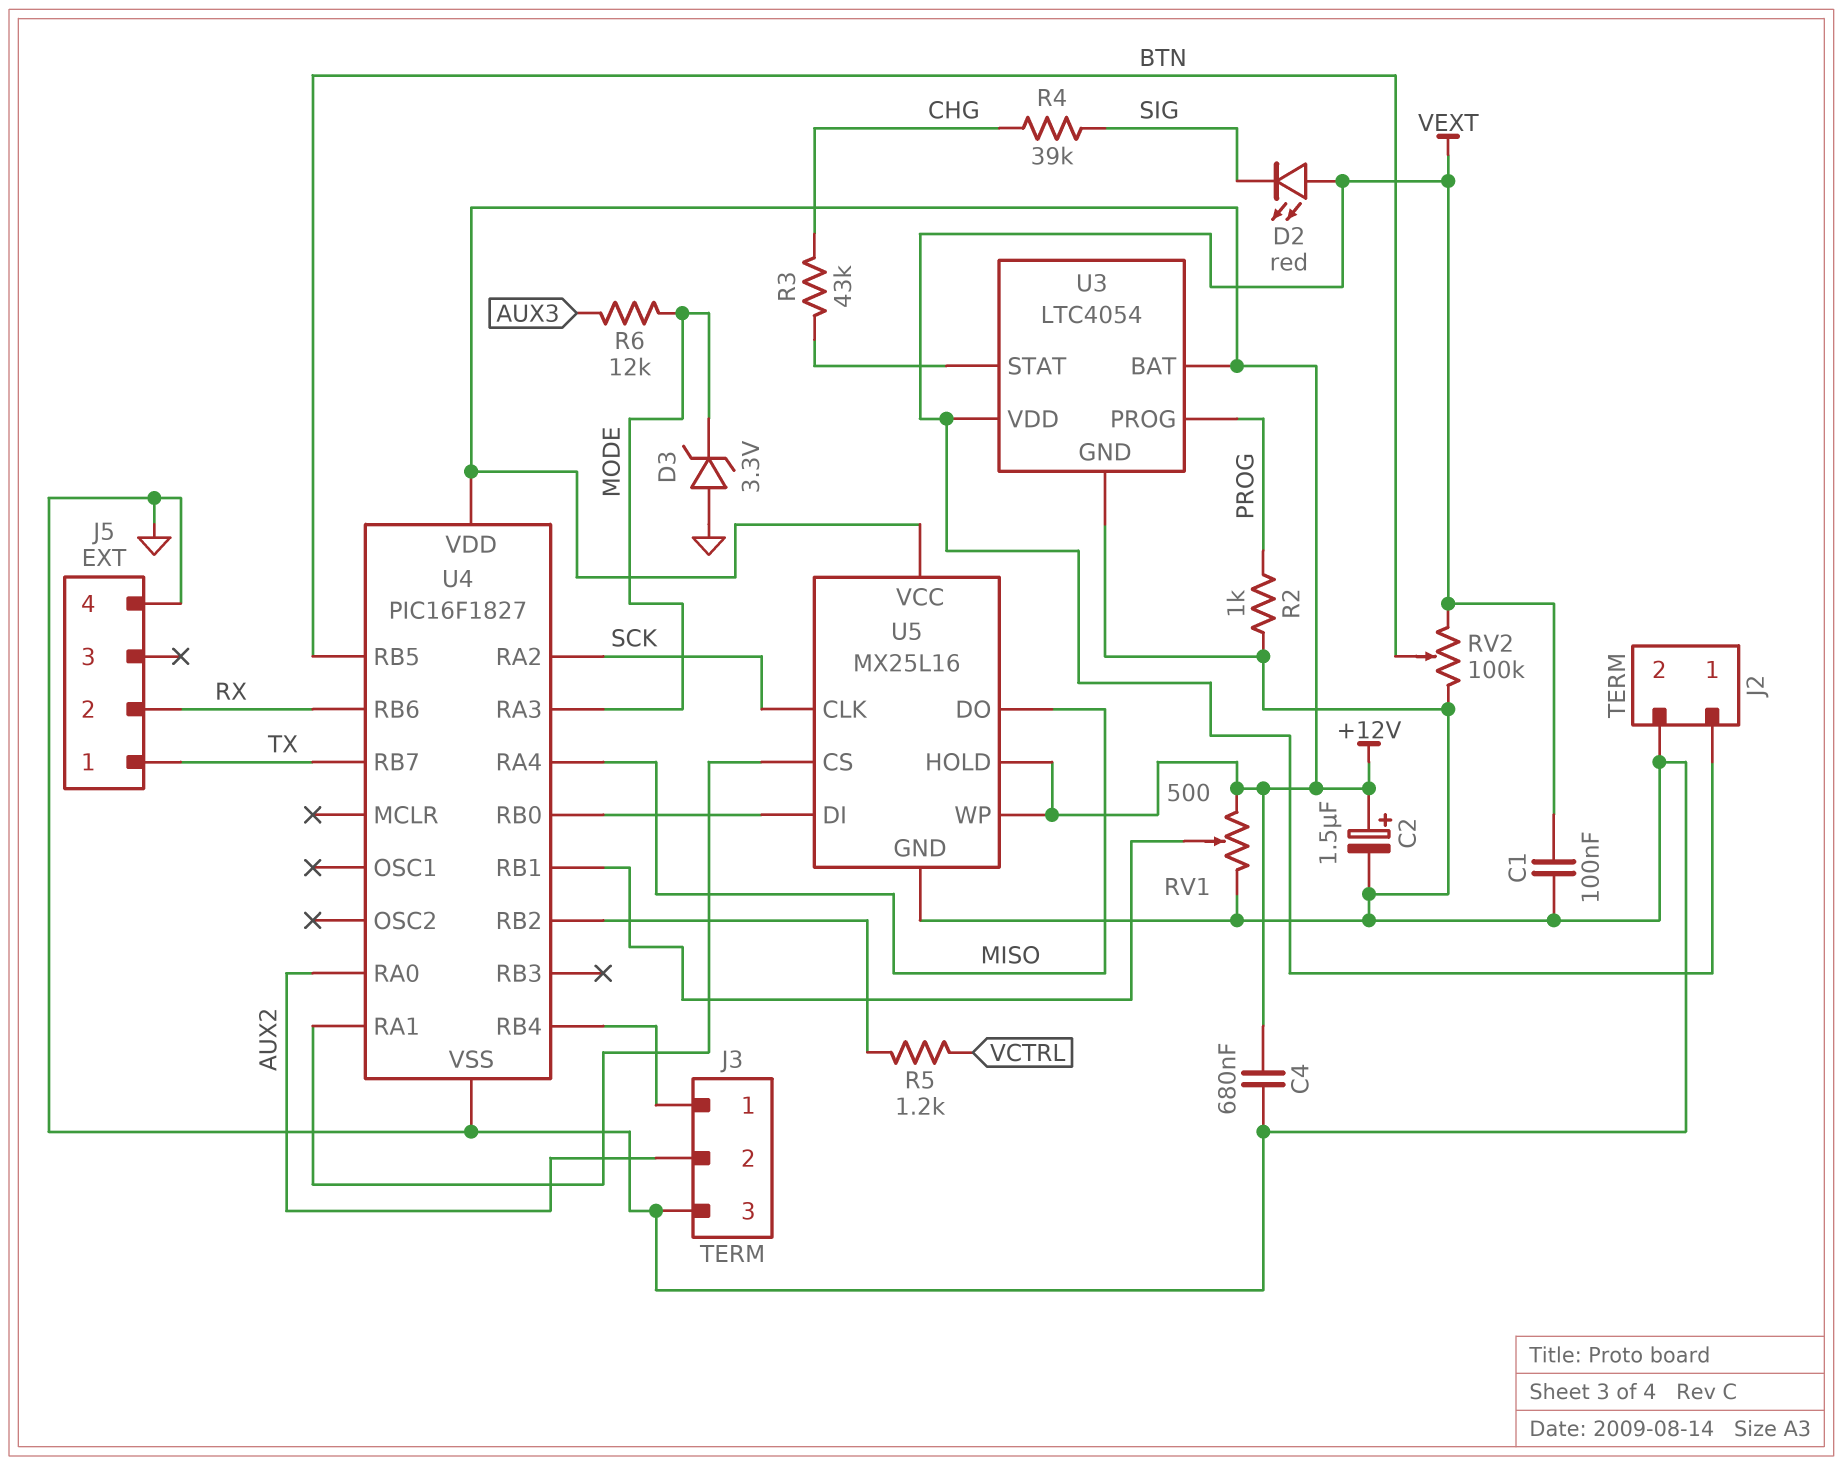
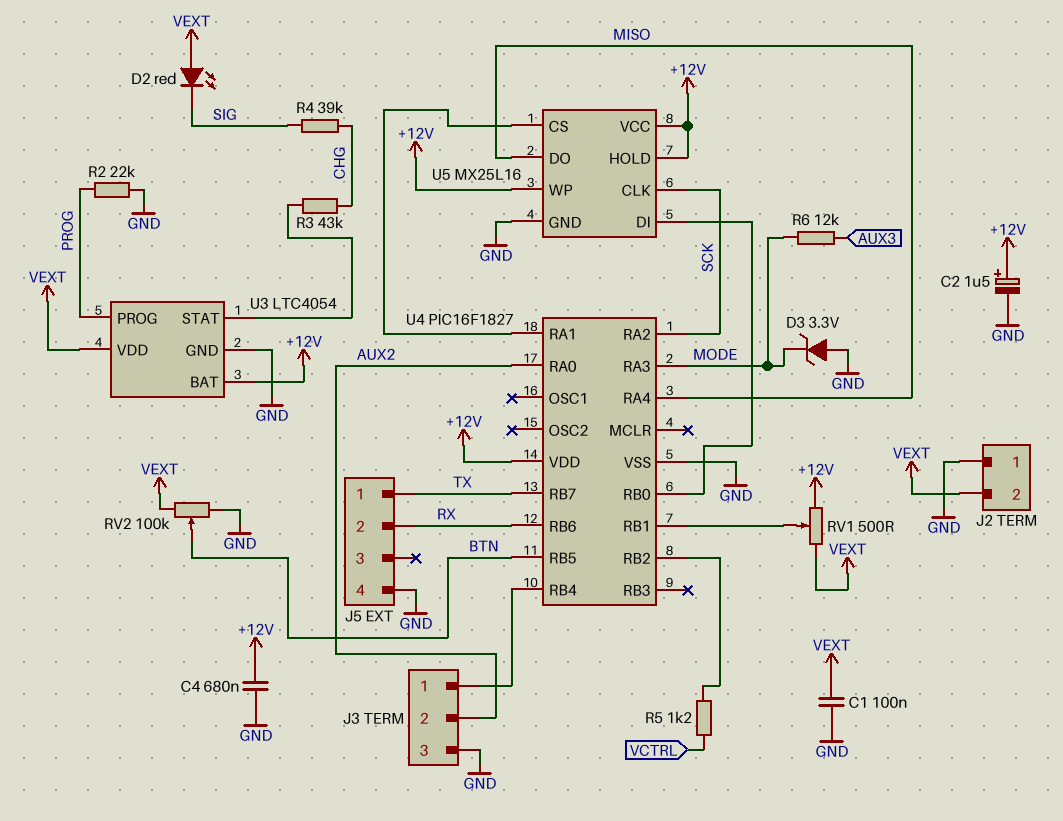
J2 pin 1: VEXT -> GND
J2 pin 2: GND -> VEXT
R2: 1k (GND, PROG) -> 22k (GND, PROG)
RV1: 500 (+12V, GND, wiper U4/RB1) -> 500 (+12V, VEXT, wiper U4/RB1)

